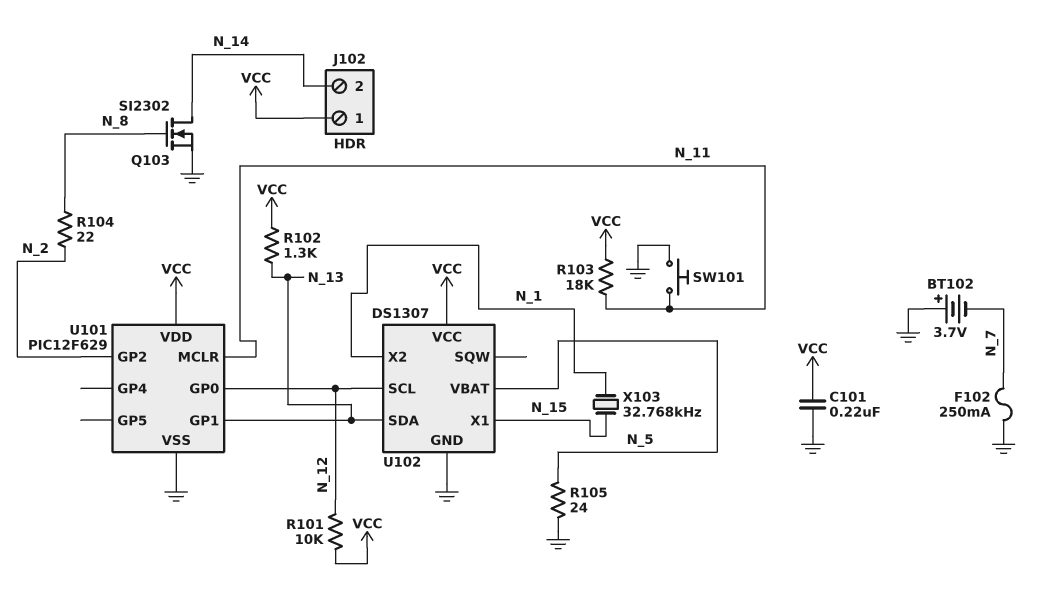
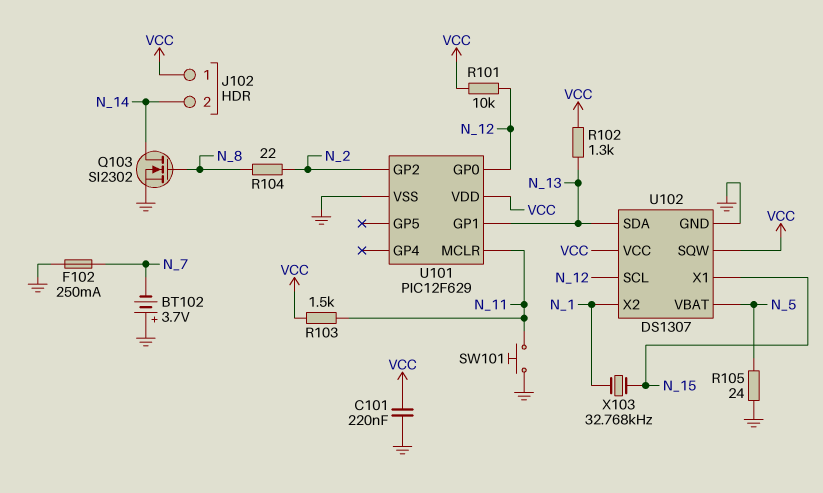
R103: 18k (N_11, VCC) -> 1.5k (N_11, VCC)
U102 pin SQW: none -> VCC

